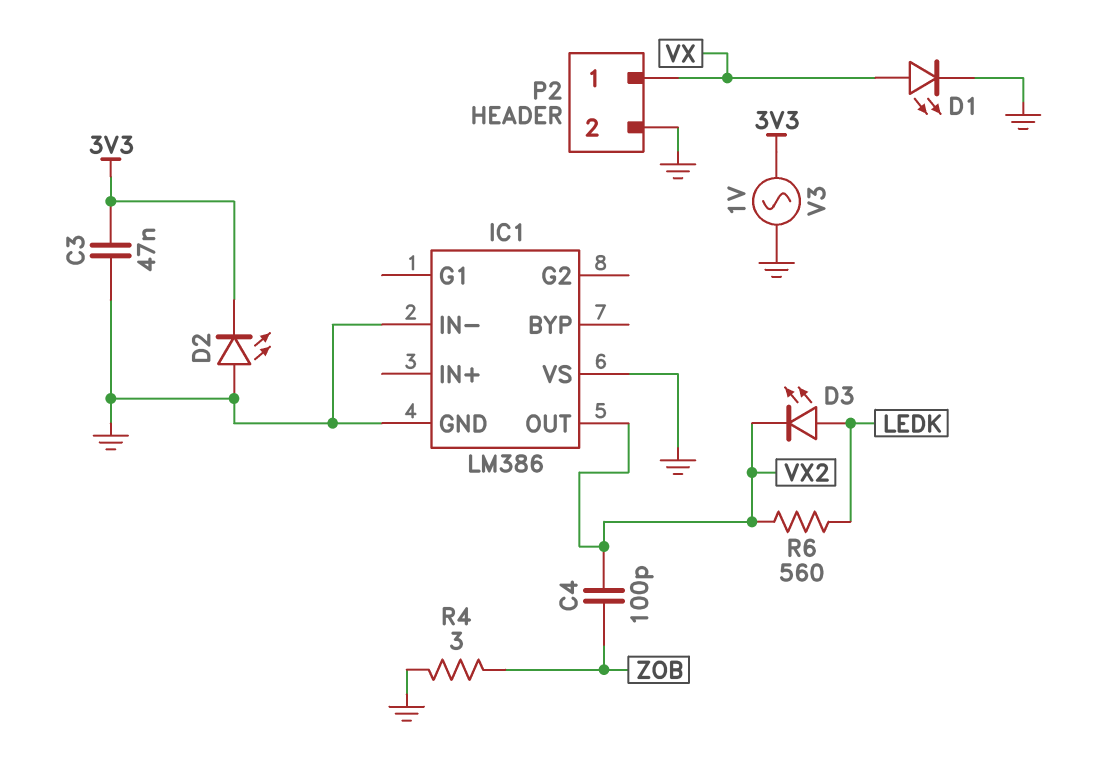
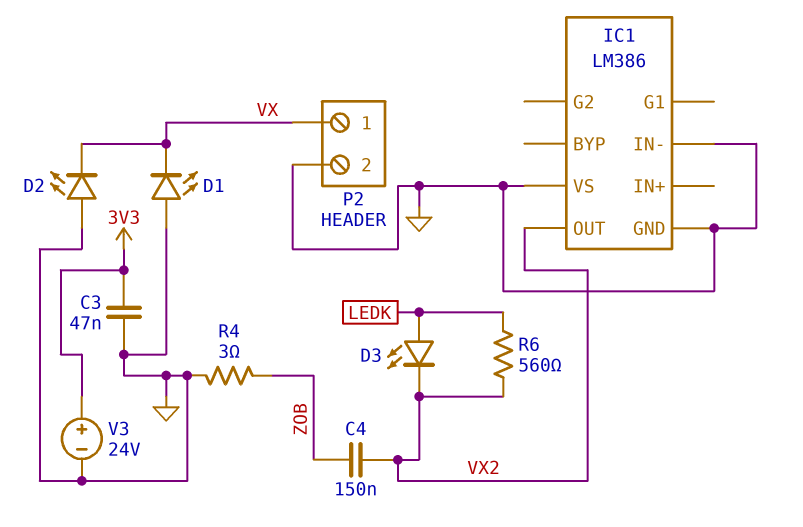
C4: 100pF (VX2, ZOB) -> 150nF (VX2, ZOB)
D1: LED (A VX, K GND) -> LED (A GND, K VX)
D2: LED (A GND, K 3V3) -> LED (A GND, K VX)
V3: AC 1V (3V3, GND) -> 24V (plus 3V3, minus GND)

